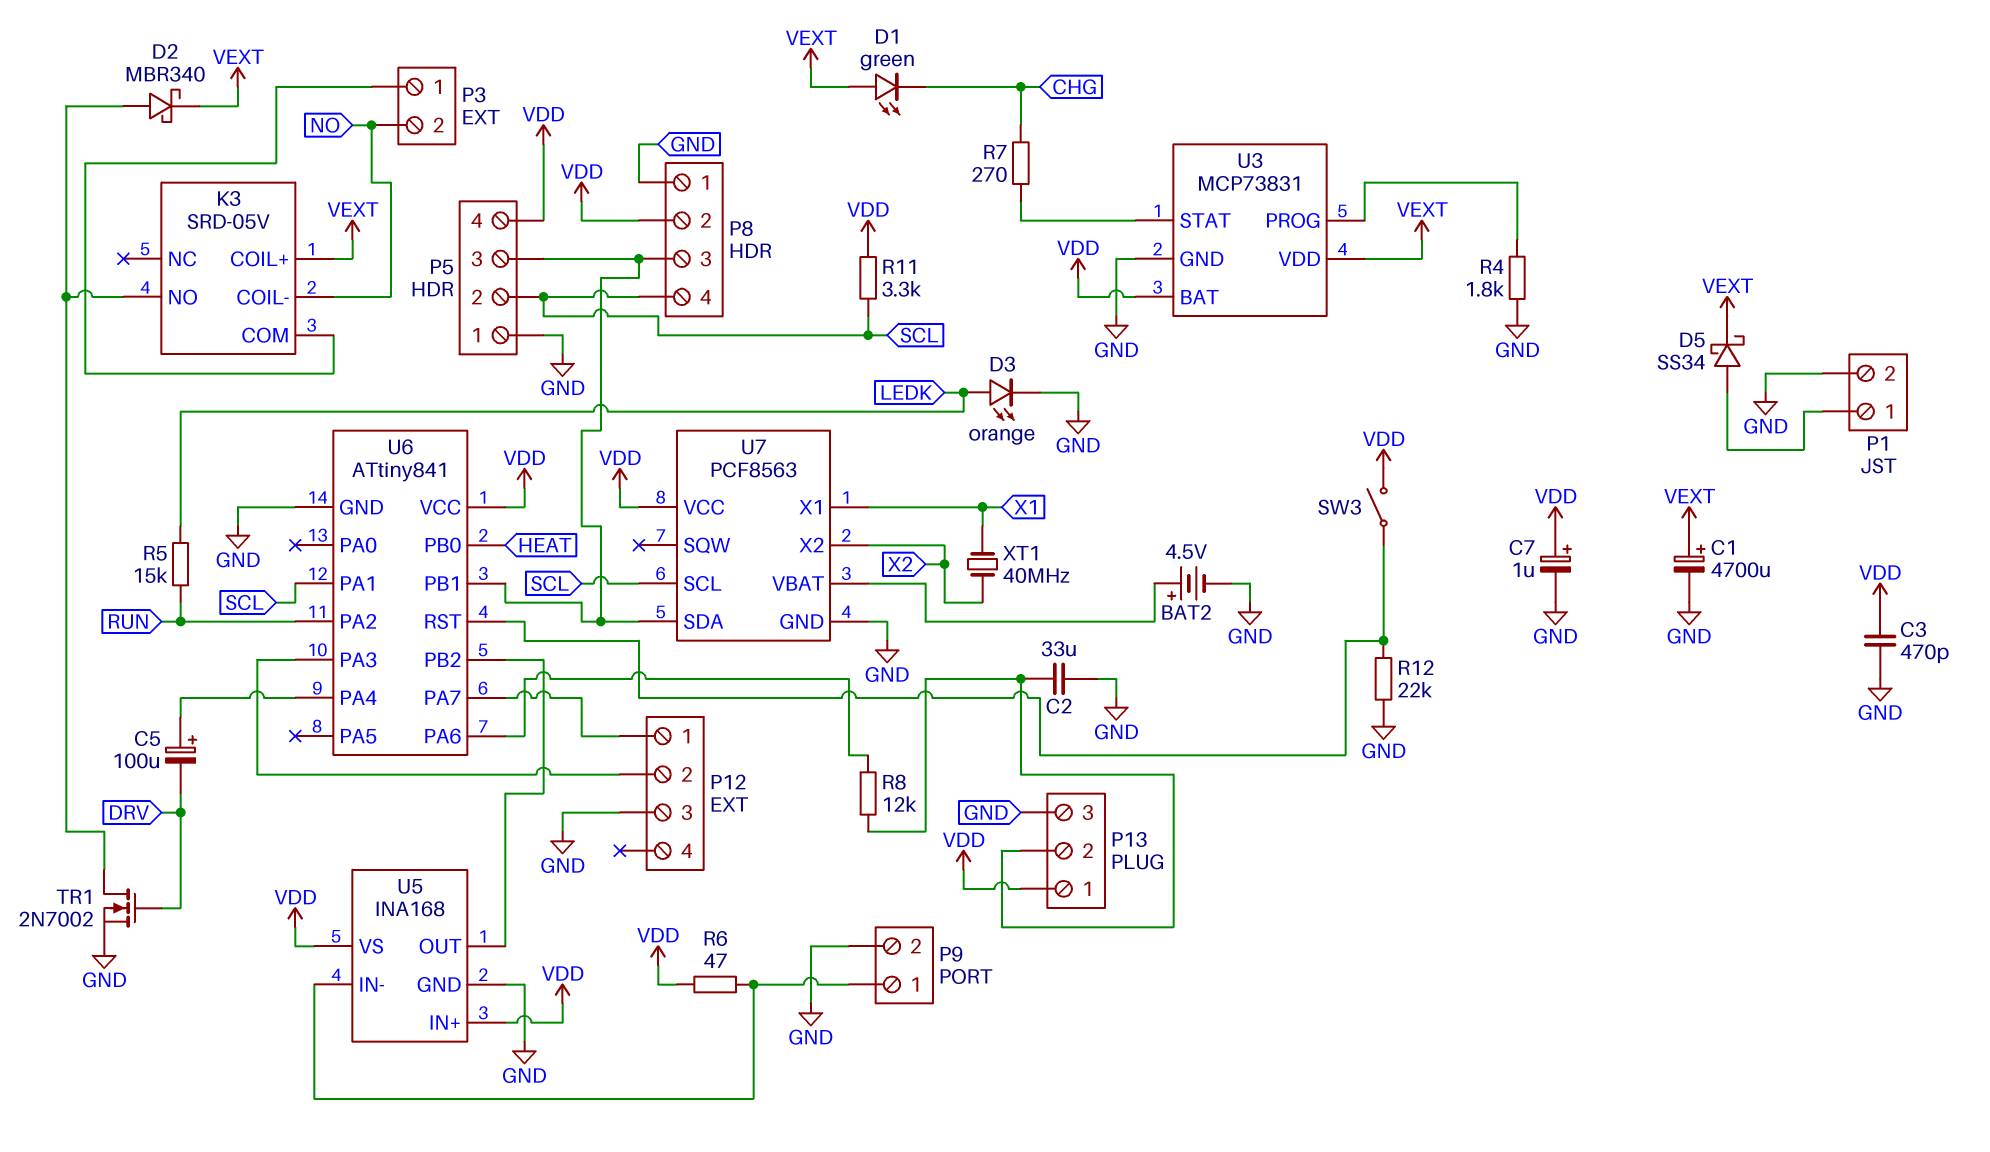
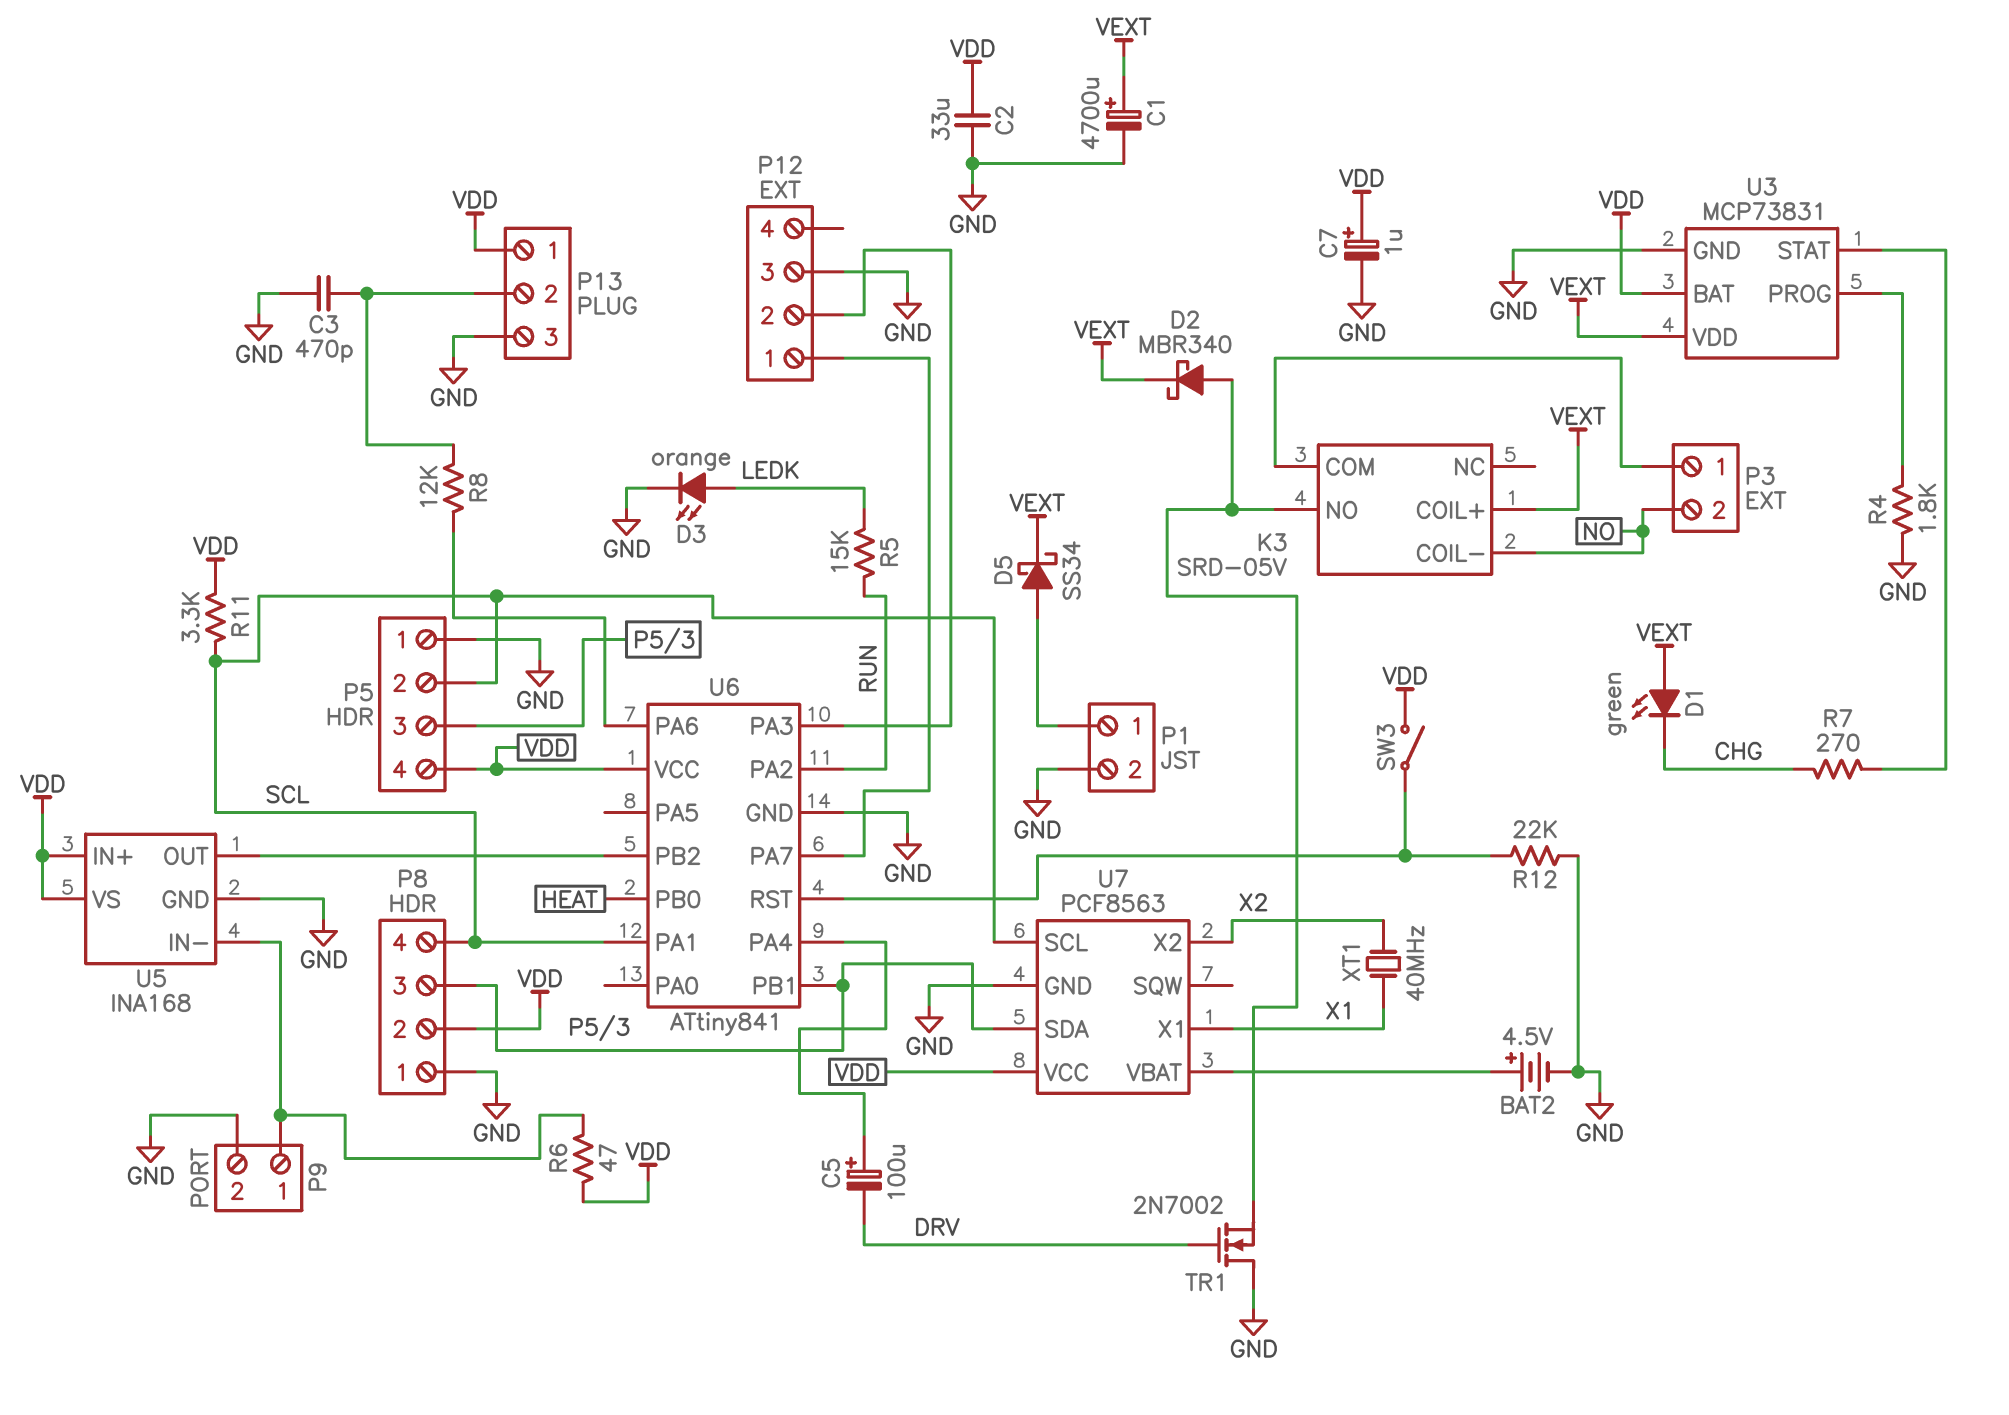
C2: 33uF (GND, P13/2) -> 33uF (GND, VDD)
C3: 470pF (GND, VDD) -> 470pF (GND, P13/2)
TR1: NMOS 2N7002 (G DRV, D K3/NO, S GND) -> NMOS 2N7002 (G DRV, D GND, S K3/NO)

